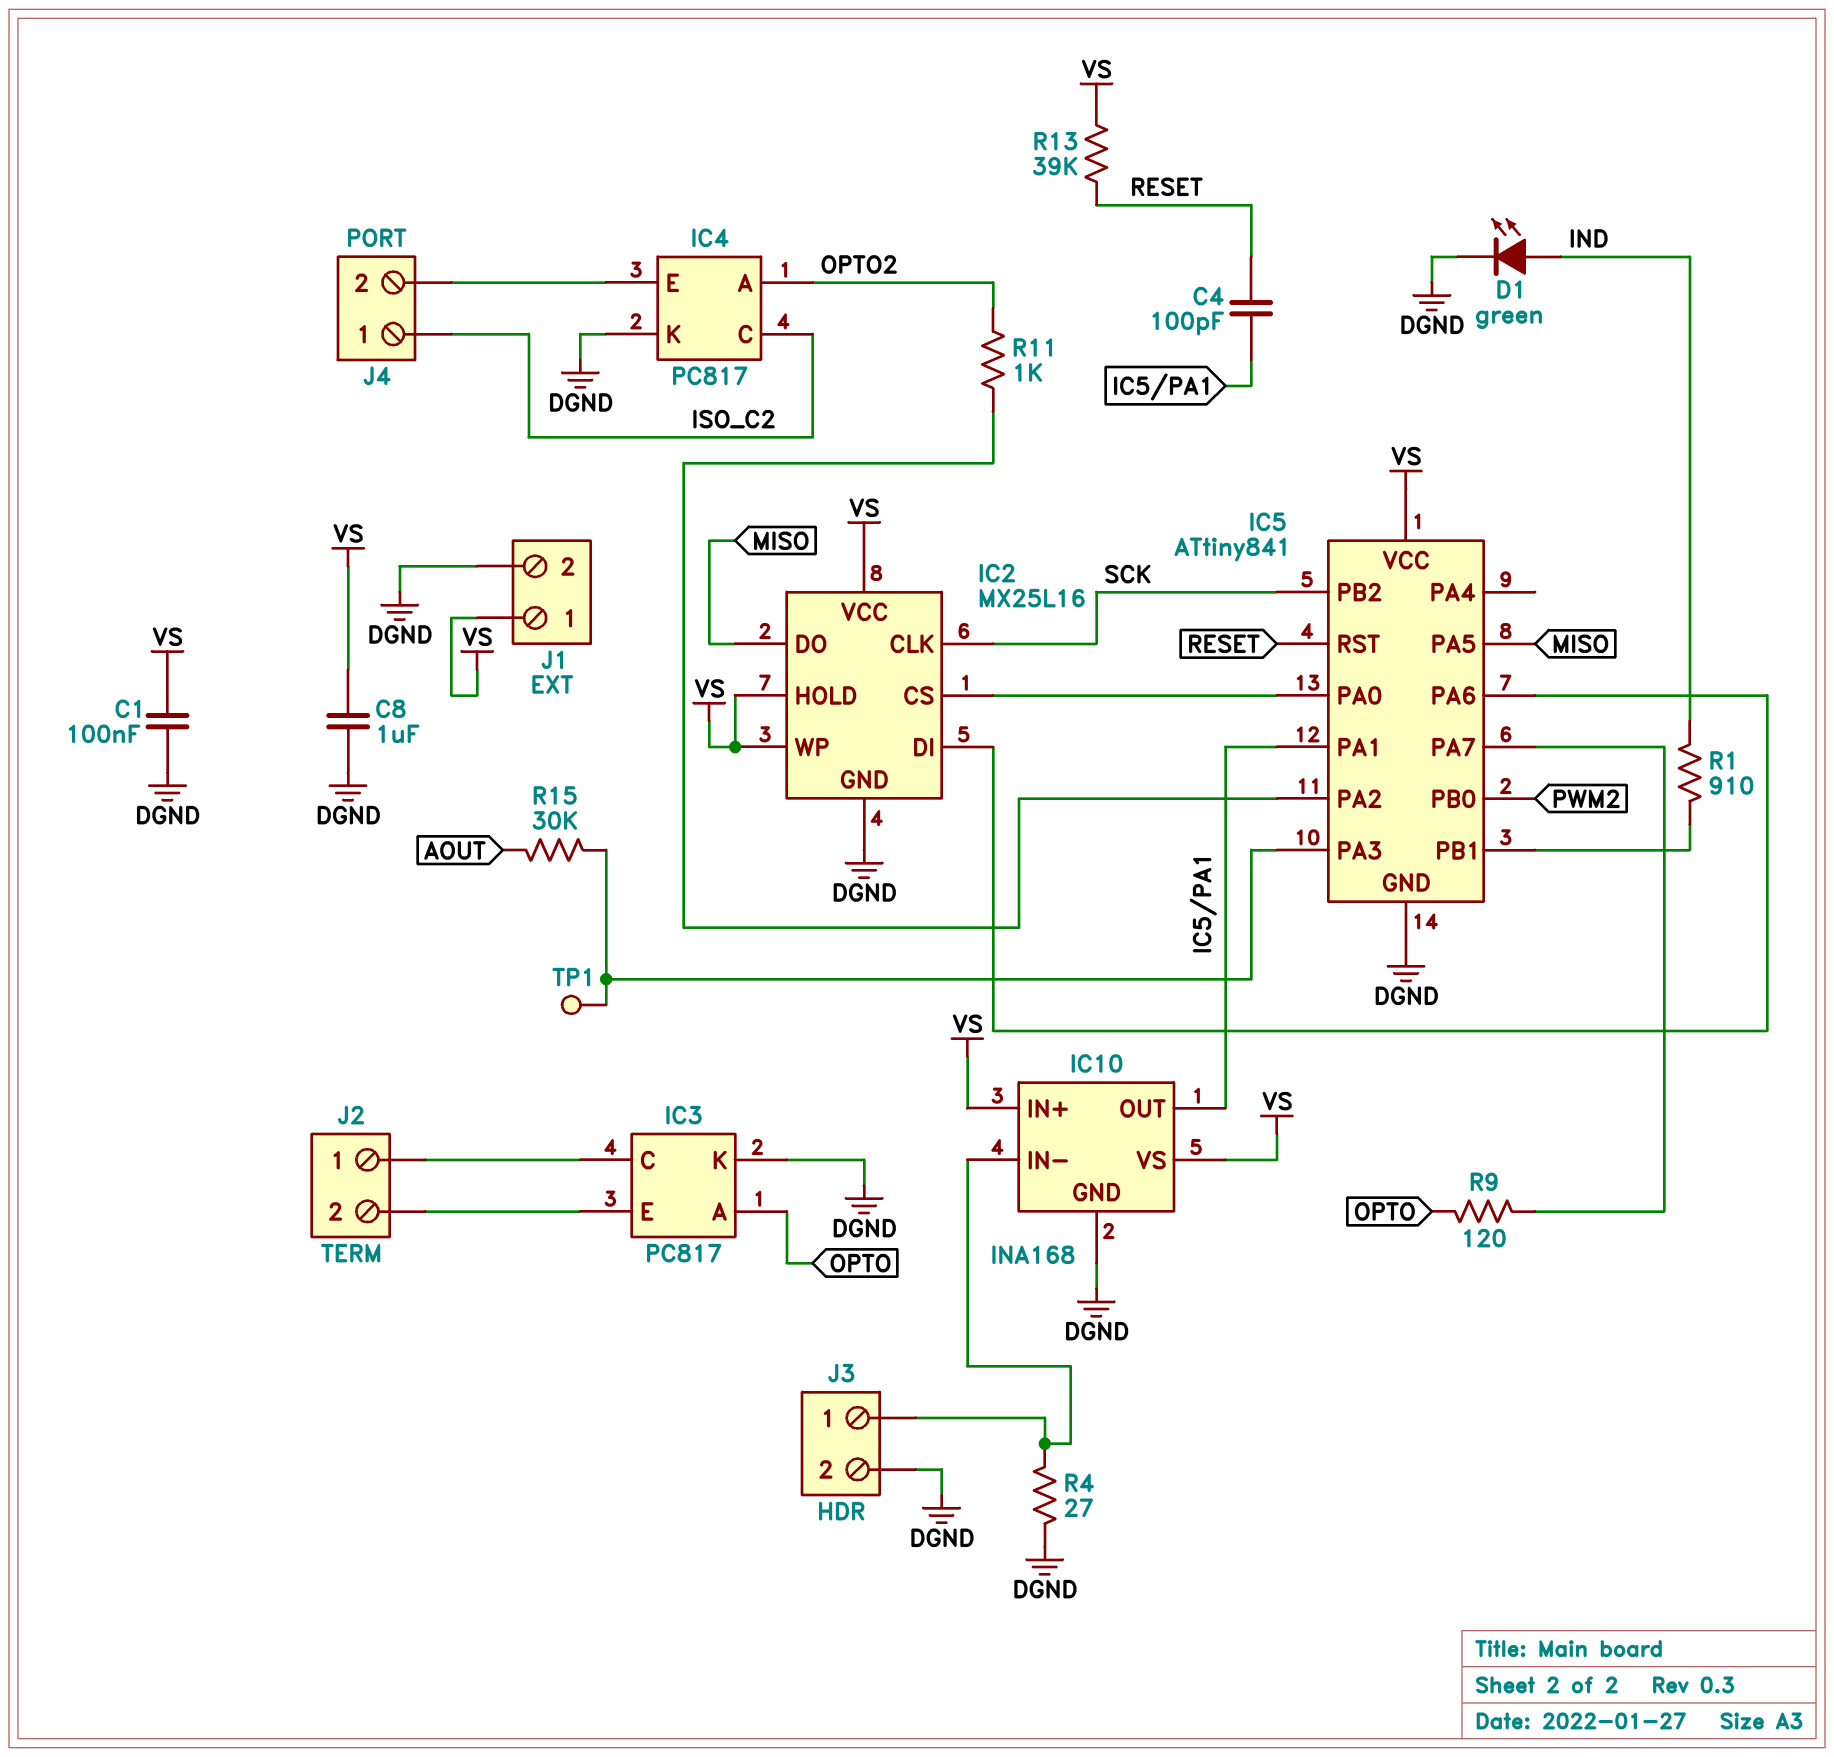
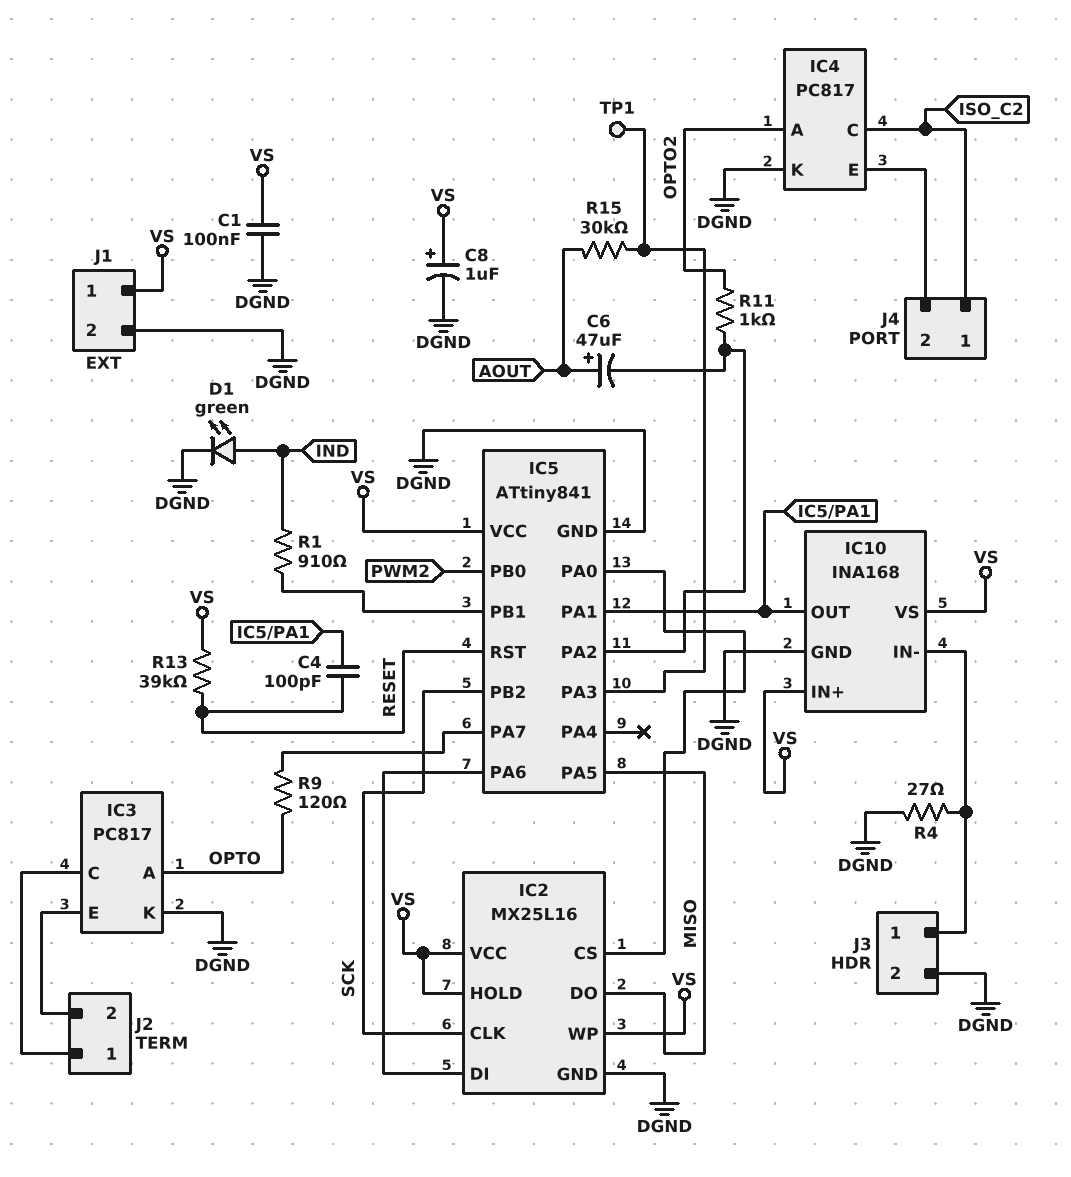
C6: none -> 47uF (plus AOUT, minus IC5/PA2)
C8: 1uF (DGND, VS) -> 1uF (plus VS, minus DGND)

